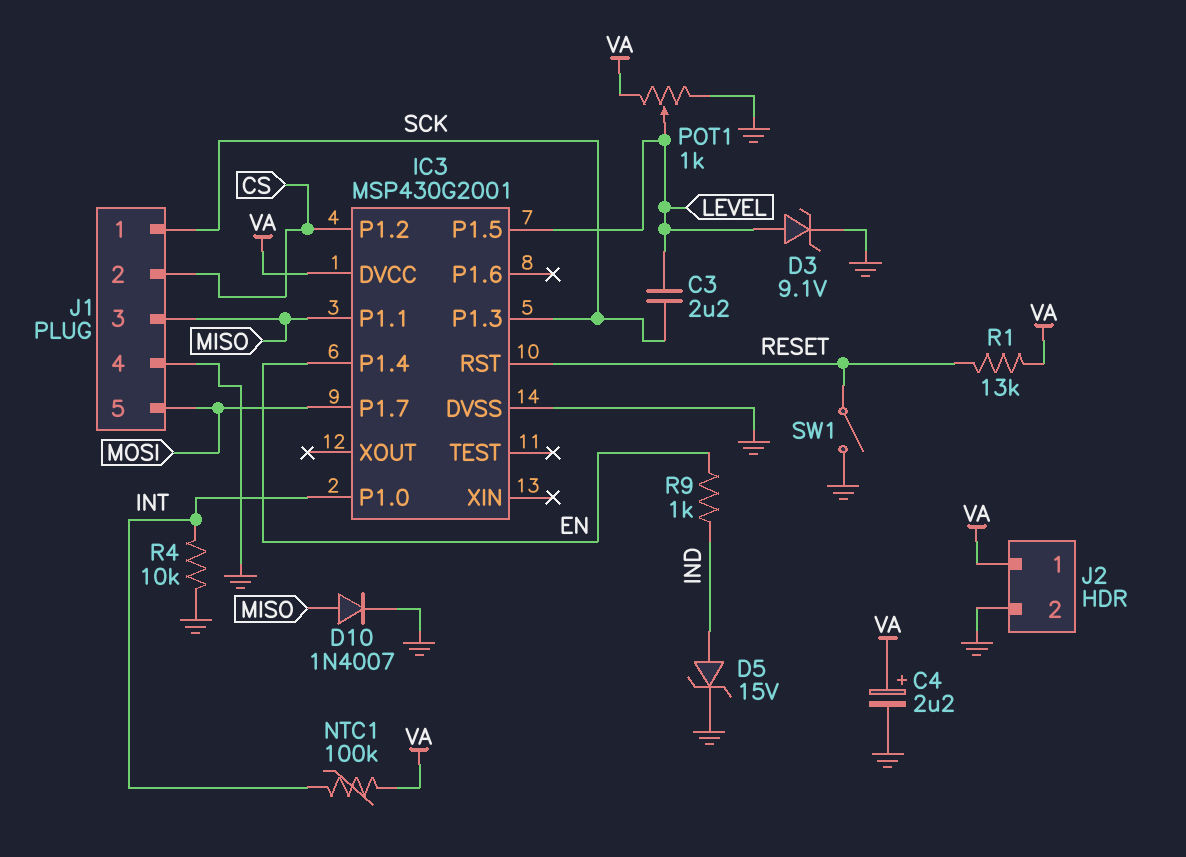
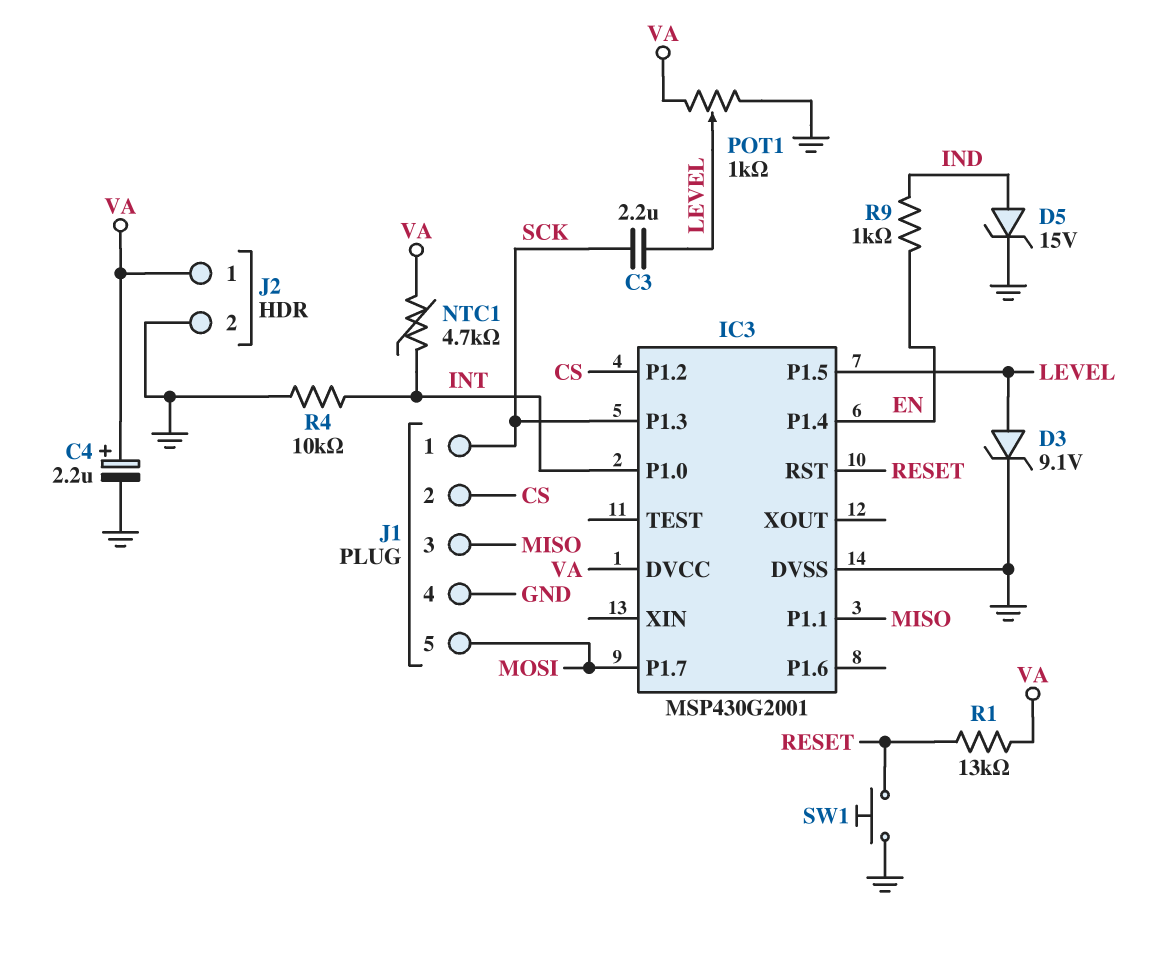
D10: diode 1N4007 (A MISO, K GND) -> none
NTC1: 100k (INT, VA) -> 4.7k (INT, VA)
SW1: switch (GND, RESET) -> button (GND, RESET)

